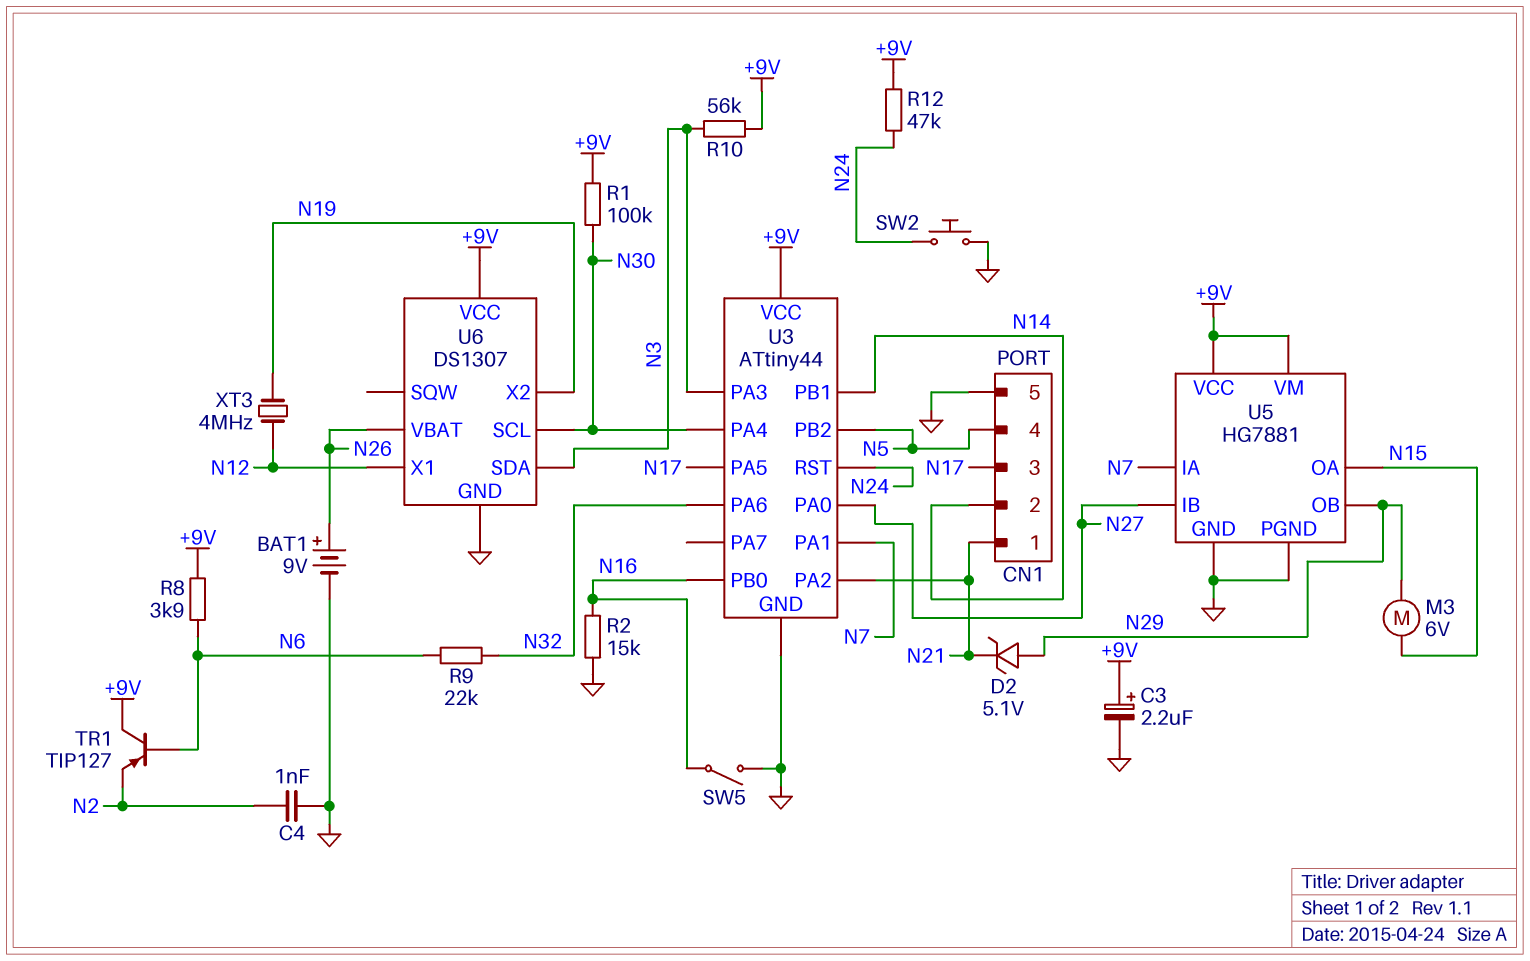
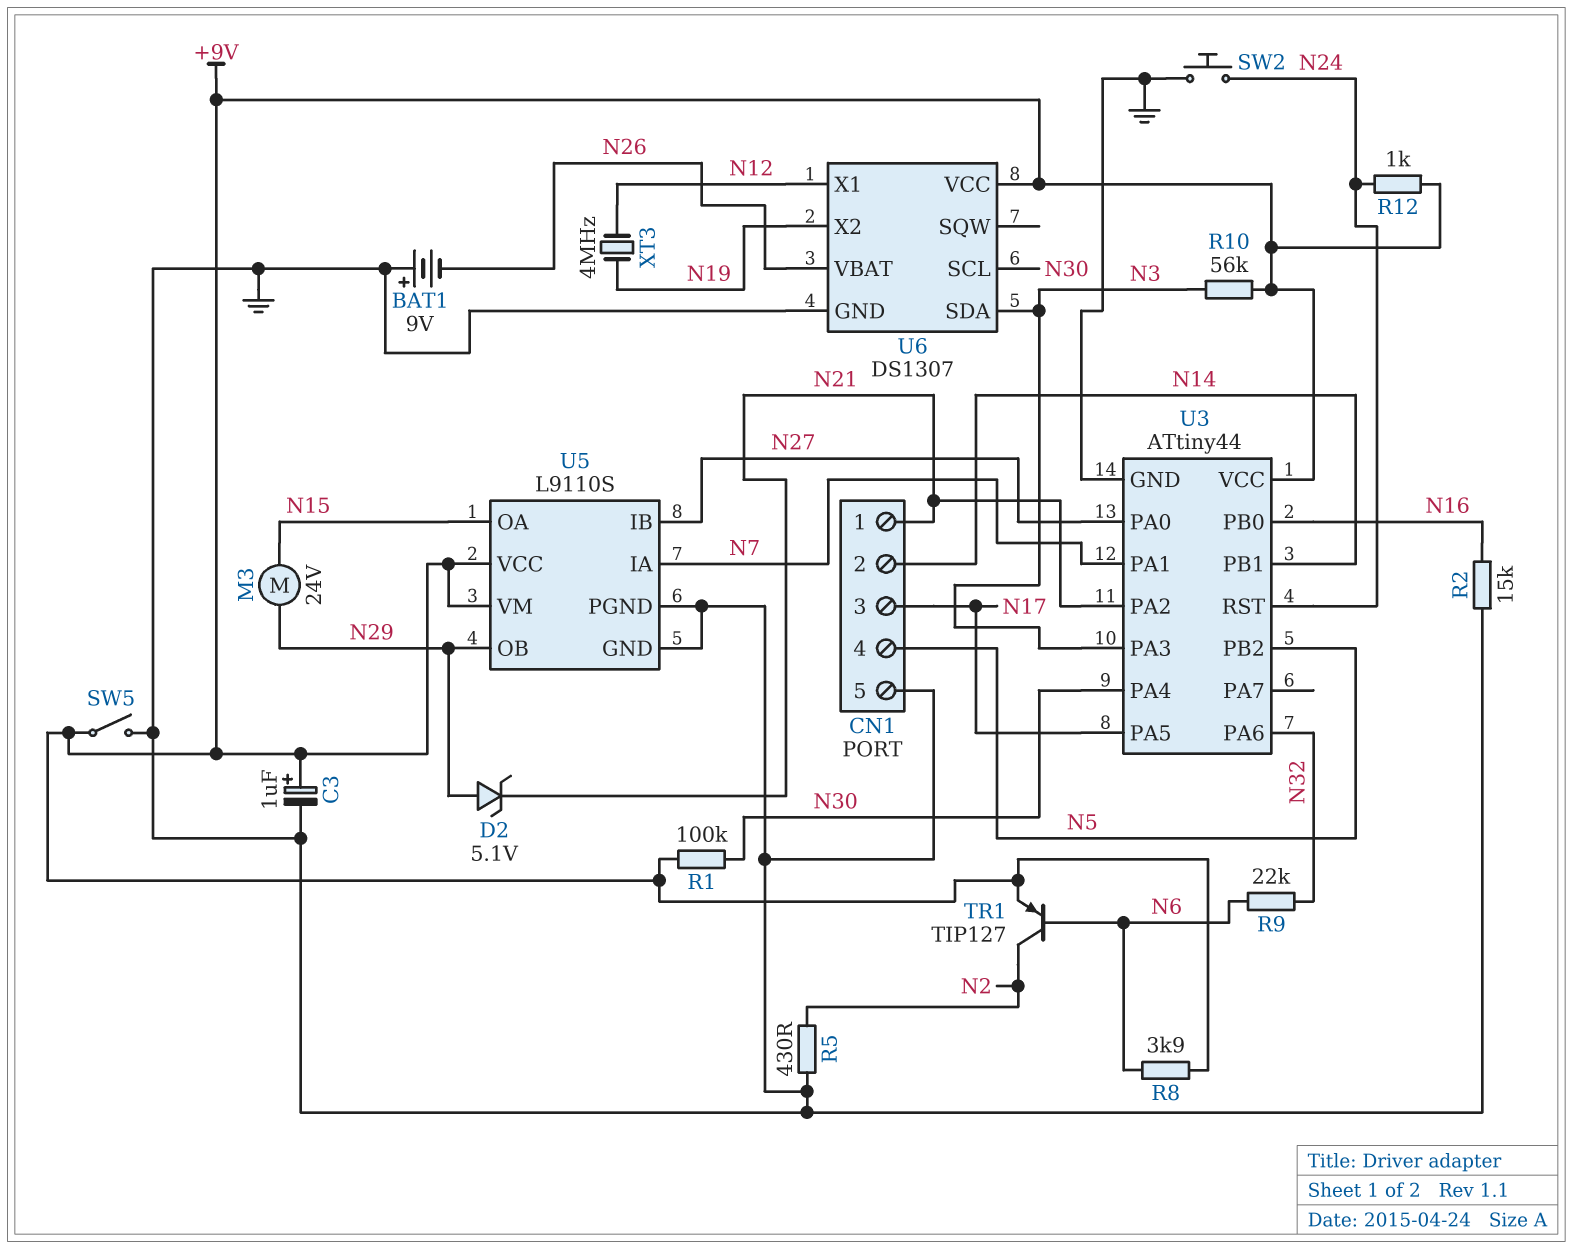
BAT1: 9V (plus N26, minus GND) -> 9V (plus GND, minus N26)
C3: 2.2uF (plus +9V, minus GND) -> 1uF (plus +9V, minus GND)
C4: 1nF (GND, N2) -> none
M3: motor 6V (N15, N29) -> motor 24V (N15, N29)
R5: none -> 430 (GND, N2)
R12: 47k (+9V, N24) -> 1k (+9V, N24)
SW5: switch (GND, N16) -> switch (+9V, GND)
TR1: PNP TIP127 (B N6, C +9V, E N2) -> PNP TIP127 (B N6, C N2, E +9V)
U5: HG7881 -> L9110S

